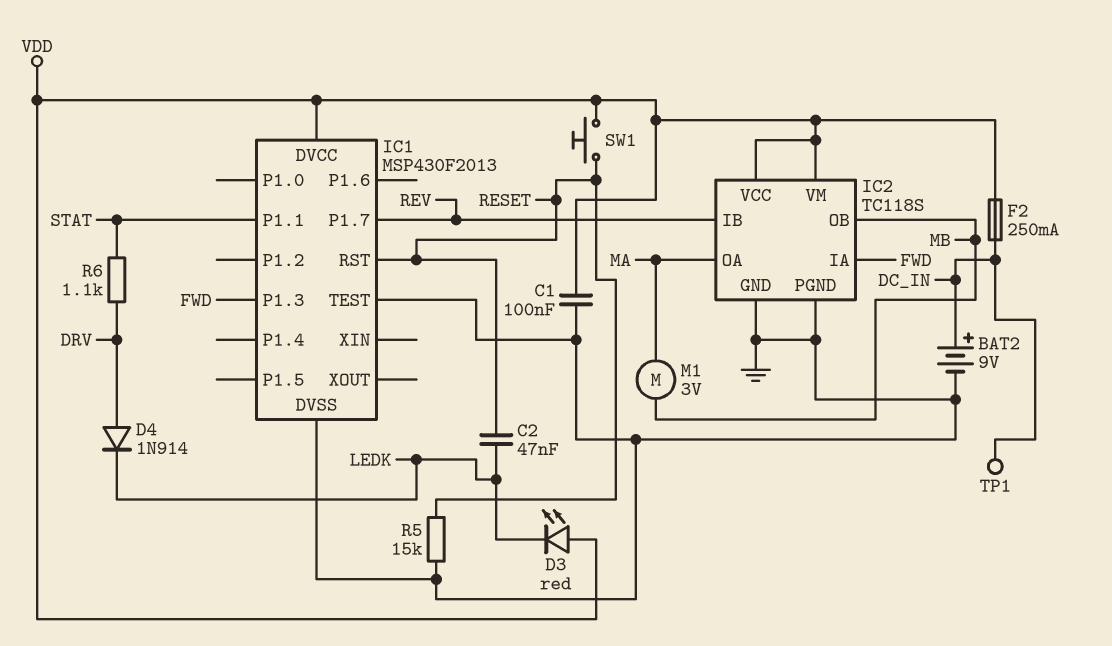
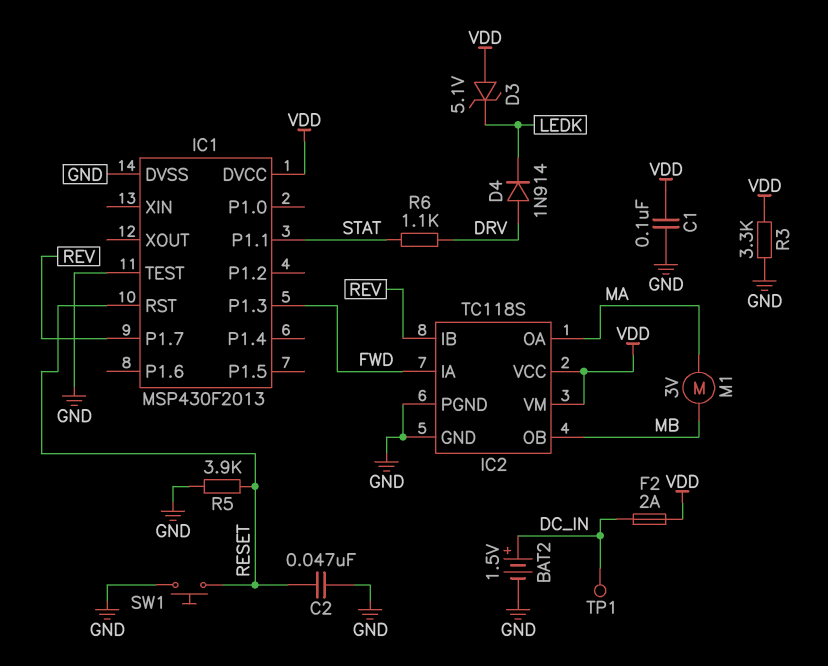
BAT2: 9V (plus DC_IN, minus GND) -> 1.5V (plus DC_IN, minus GND)
C2: 47nF (LEDK, RESET) -> 47nF (GND, RESET)
D3: LED red (A VDD, K LEDK) -> zener 5.1V (A VDD, K LEDK)
F2: 250mA (DC_IN, VDD) -> 2A (DC_IN, VDD)
R3: none -> 3.3k (GND, VDD)
R5: 15k (GND, RESET) -> 3.9k (GND, RESET)
SW1: button (RESET, VDD) -> button (GND, RESET)

